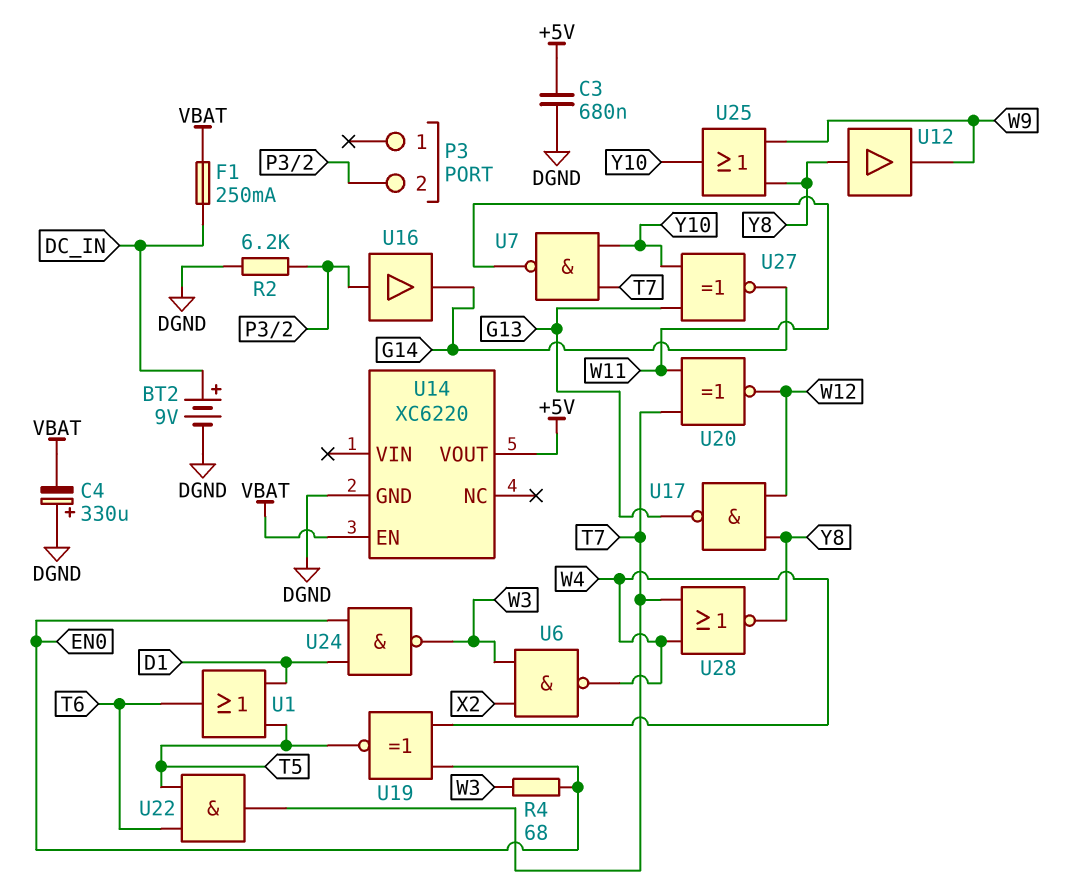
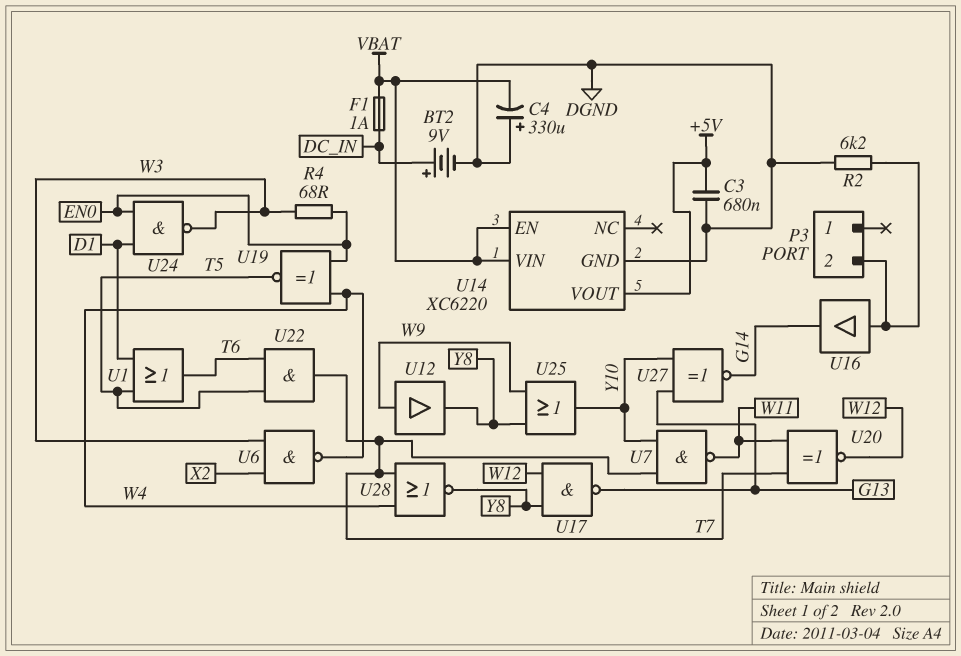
F1: 250mA (DC_IN, VBAT) -> 1A (DC_IN, VBAT)
U12: buffer (in Y8, out W9) -> buffer (in W9, out Y8)
U14 pin VIN: none -> VBAT

